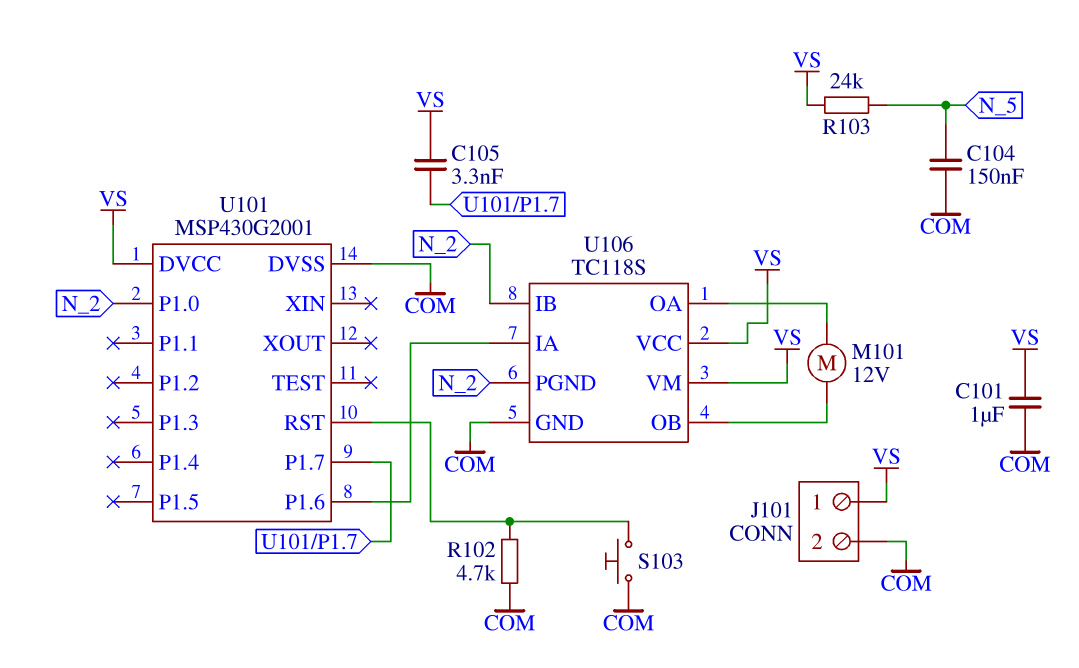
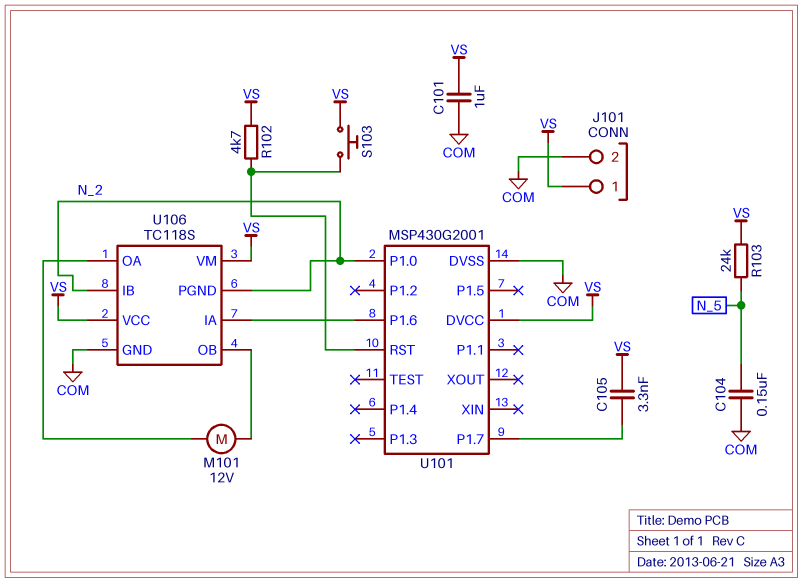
R102: 4.7k (COM, U101/RST) -> 4.7k (U101/RST, VS)
S103: button (COM, U101/RST) -> button (U101/RST, VS)

